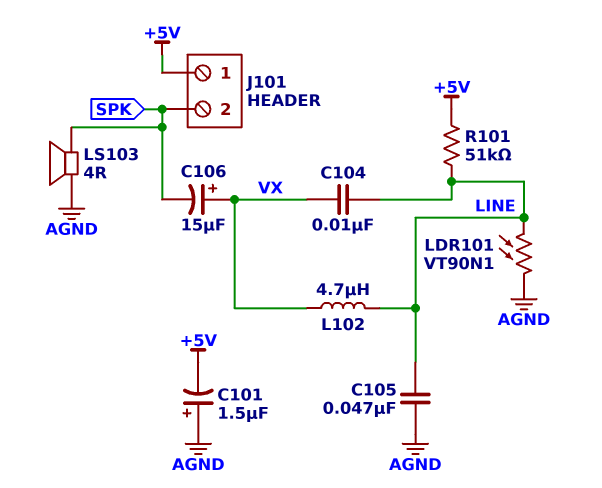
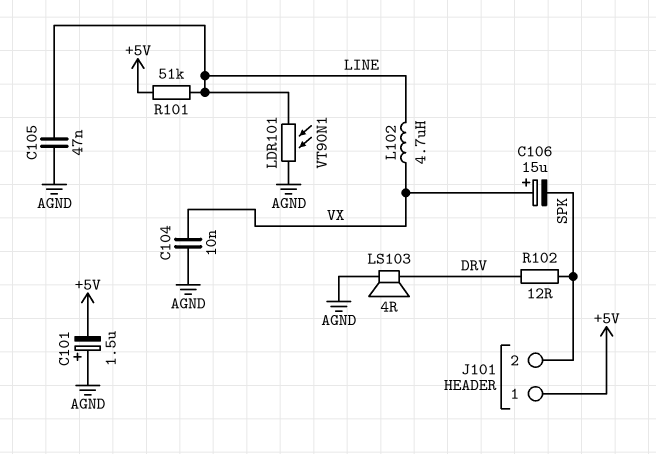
C104: 10nF (LINE, VX) -> 10nF (AGND, VX)
LS103: speaker 4R (AGND, SPK) -> speaker 4R (AGND, DRV)
R102: none -> 12 (DRV, SPK)

